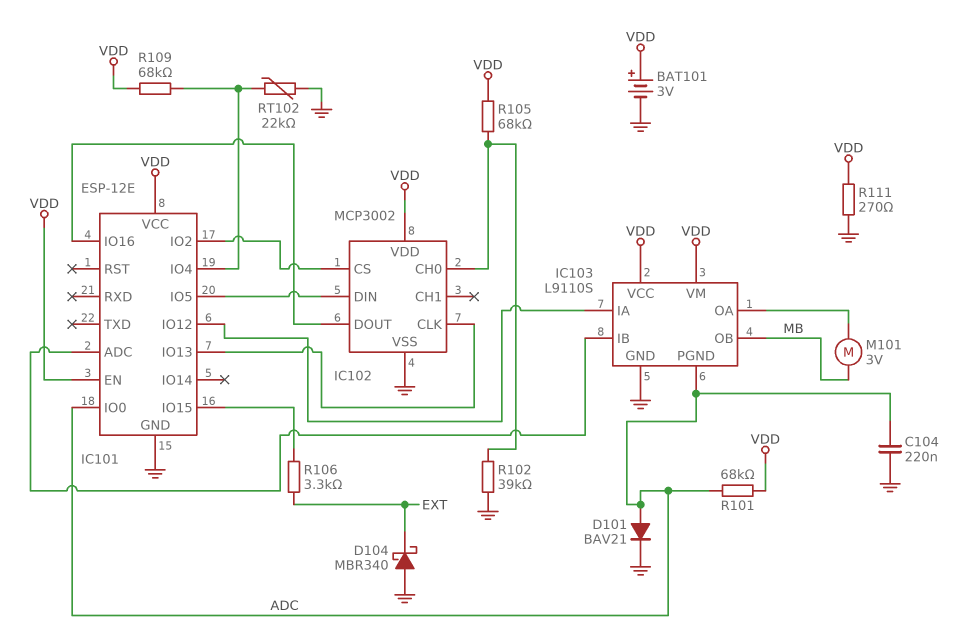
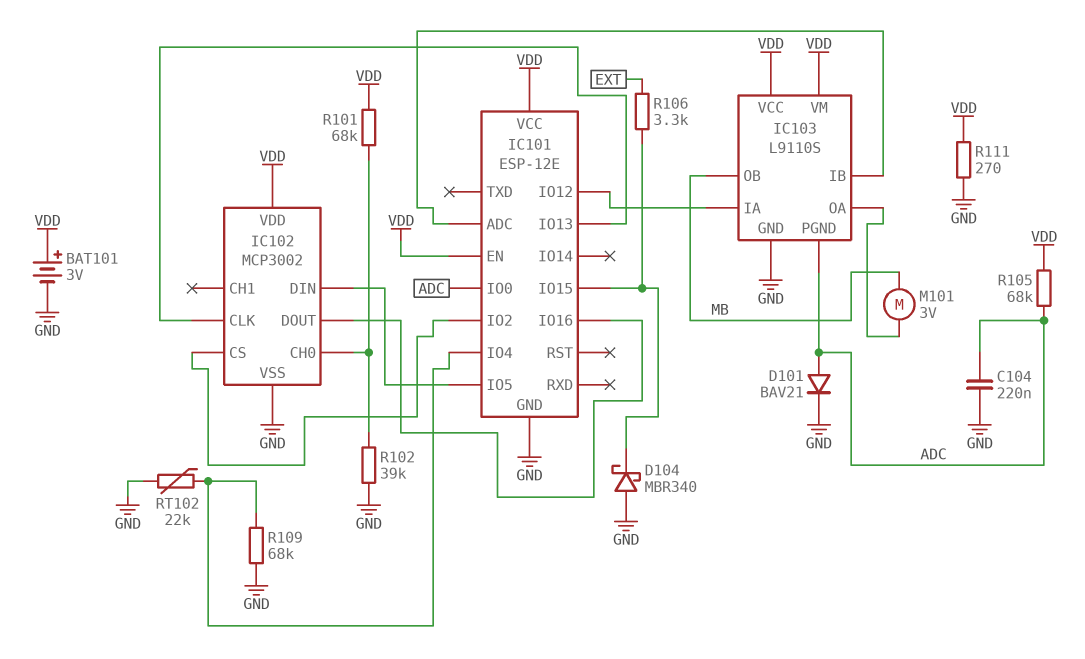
D104: schottky MBR340 (A GND, K EXT) -> schottky MBR340 (A GND, K IC101/IO15)
R101: 68k (ADC, VDD) -> 68k (IC102/CH0, VDD)
R105: 68k (IC102/CH0, VDD) -> 68k (ADC, VDD)
R109: 68k (IC101/IO4, VDD) -> 68k (GND, IC101/IO4)

